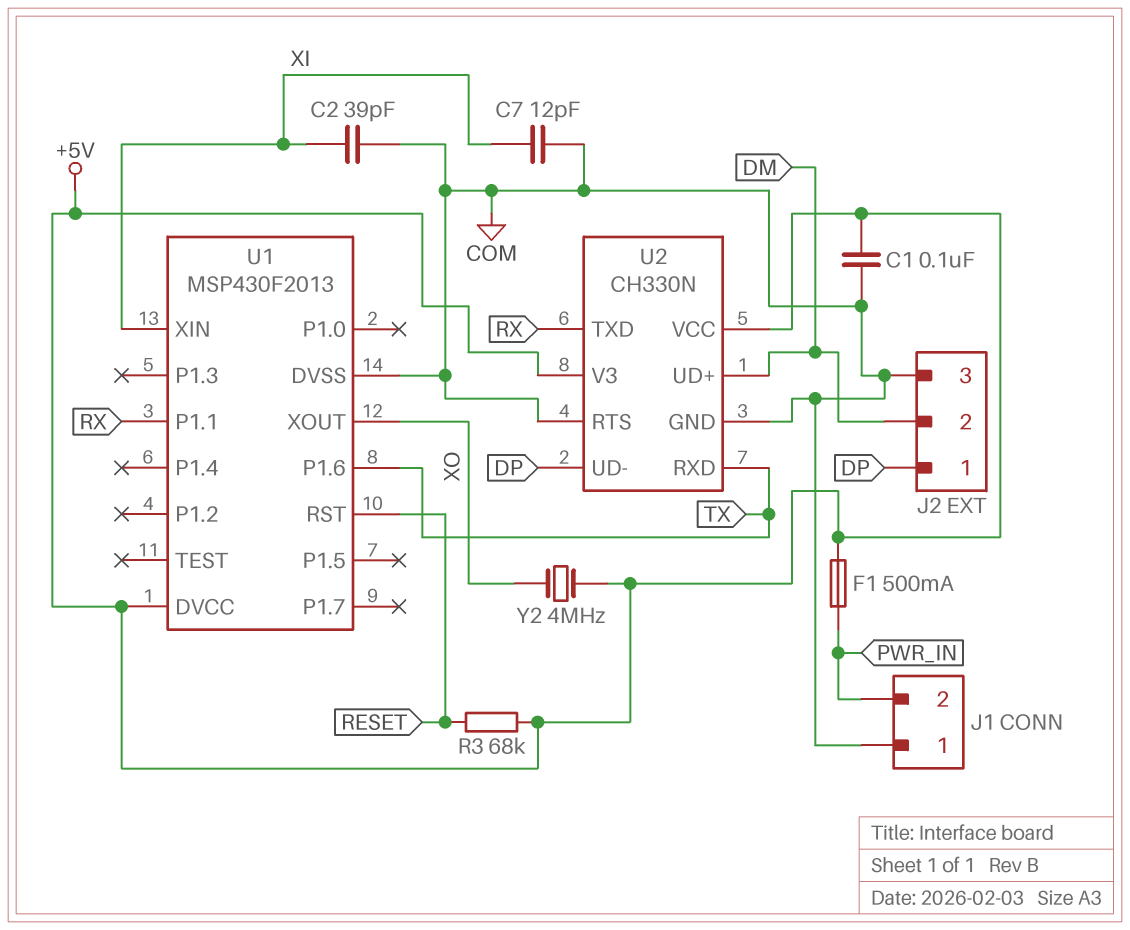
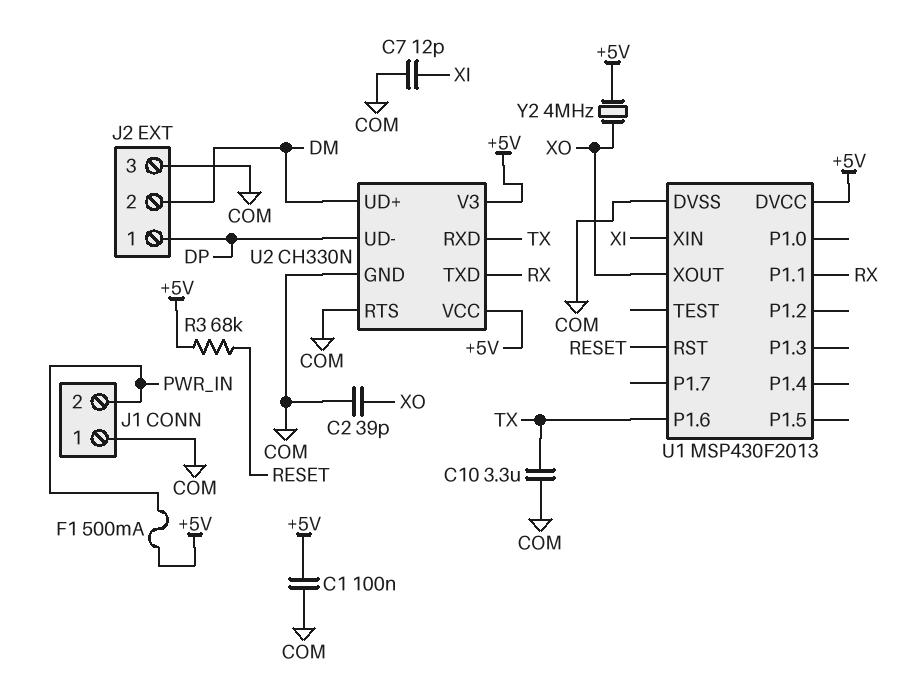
C2: 39pF (COM, XI) -> 39pF (COM, XO)
C10: none -> 3.3uF (COM, TX)

